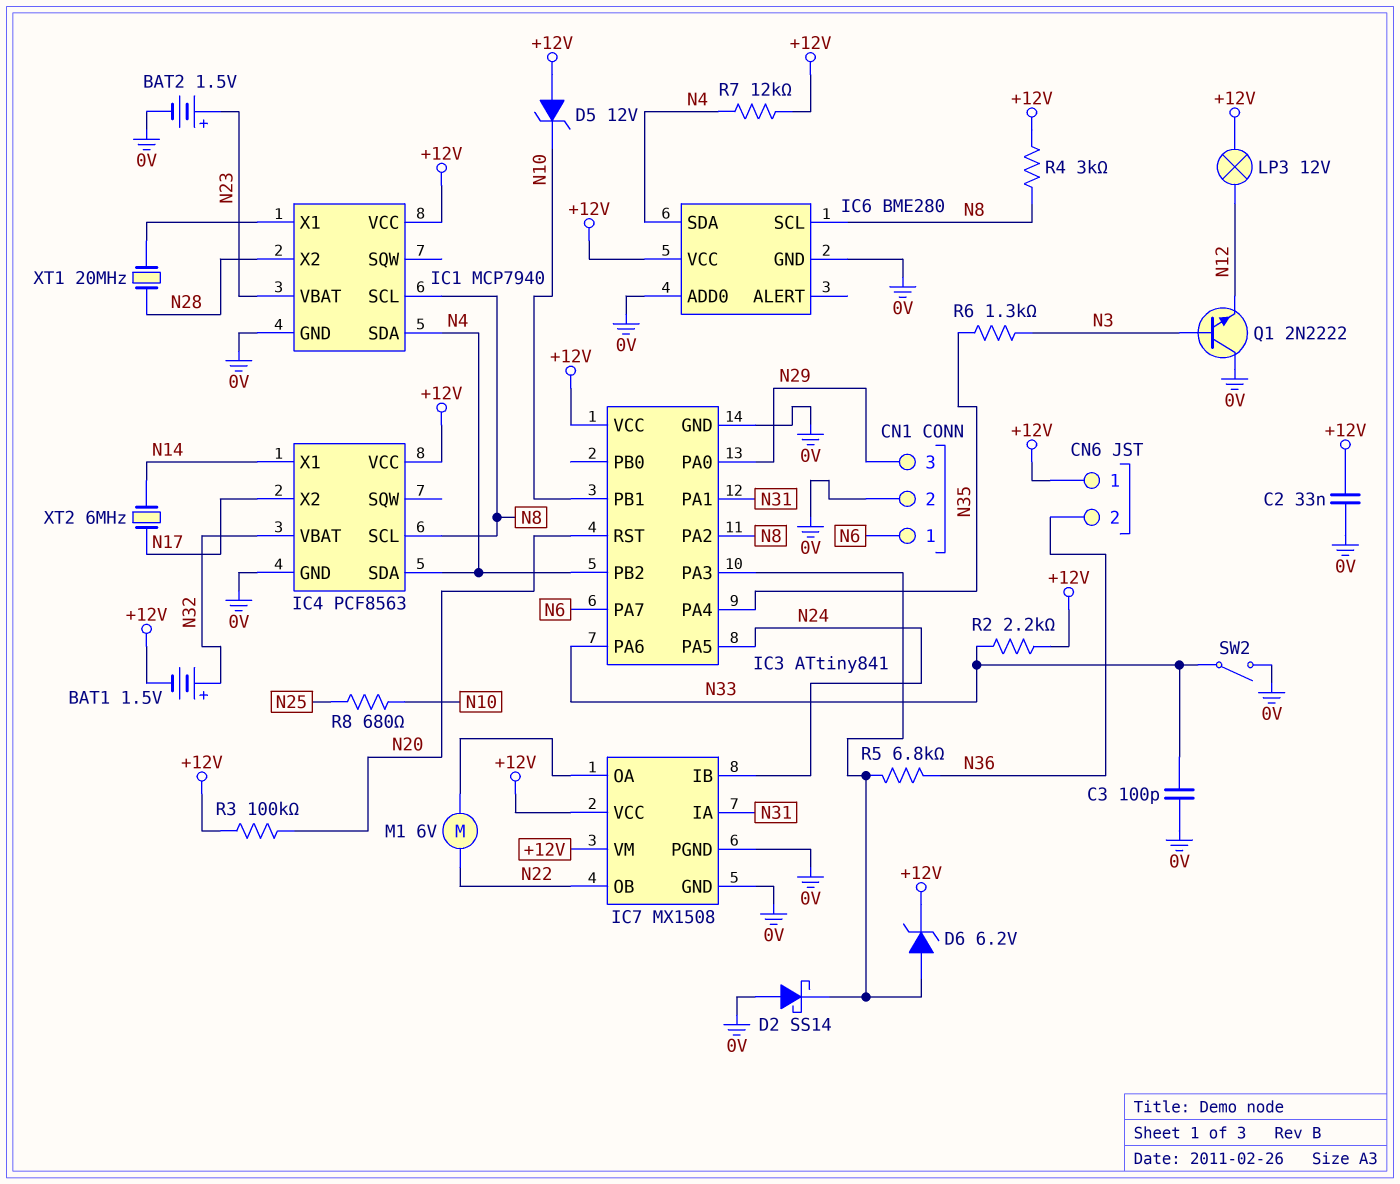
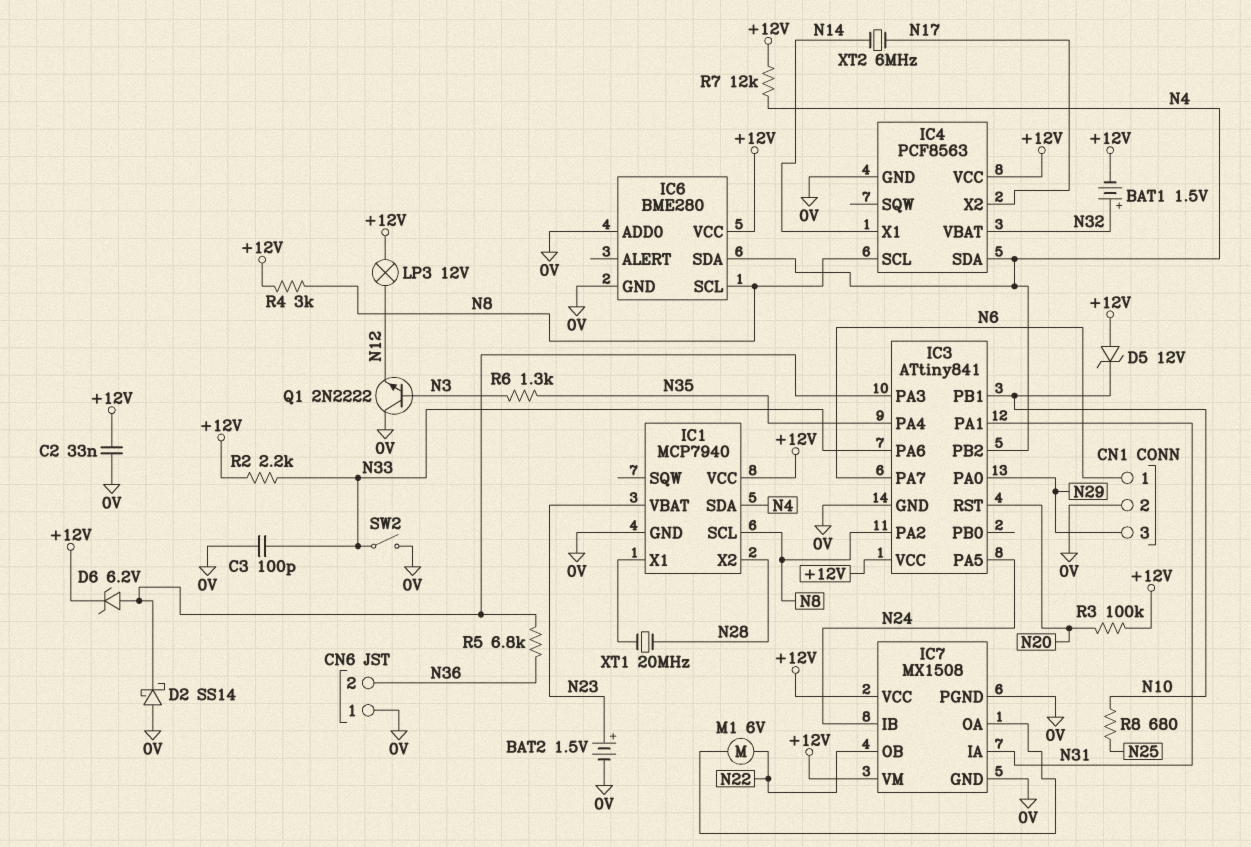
CN6 pin 1: +12V -> 0V

